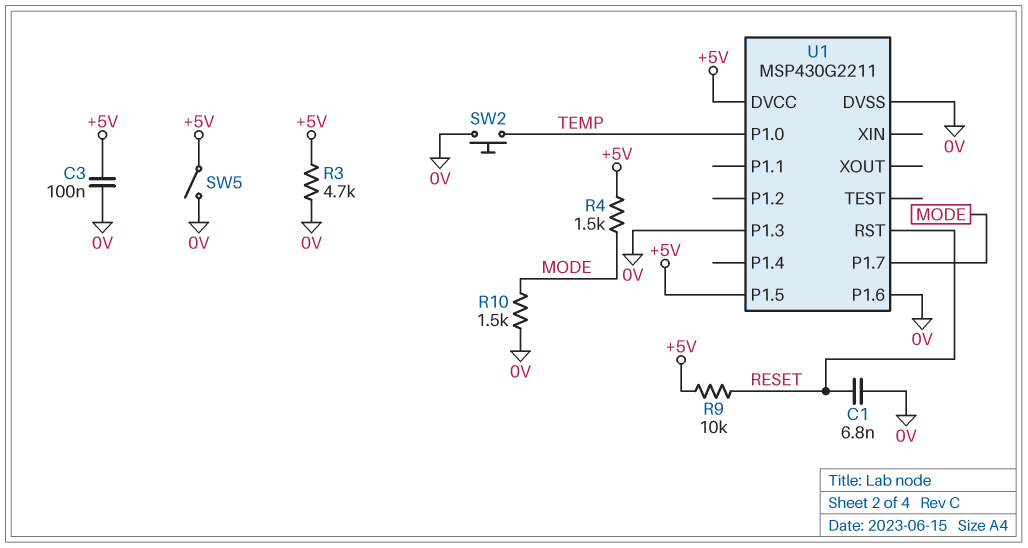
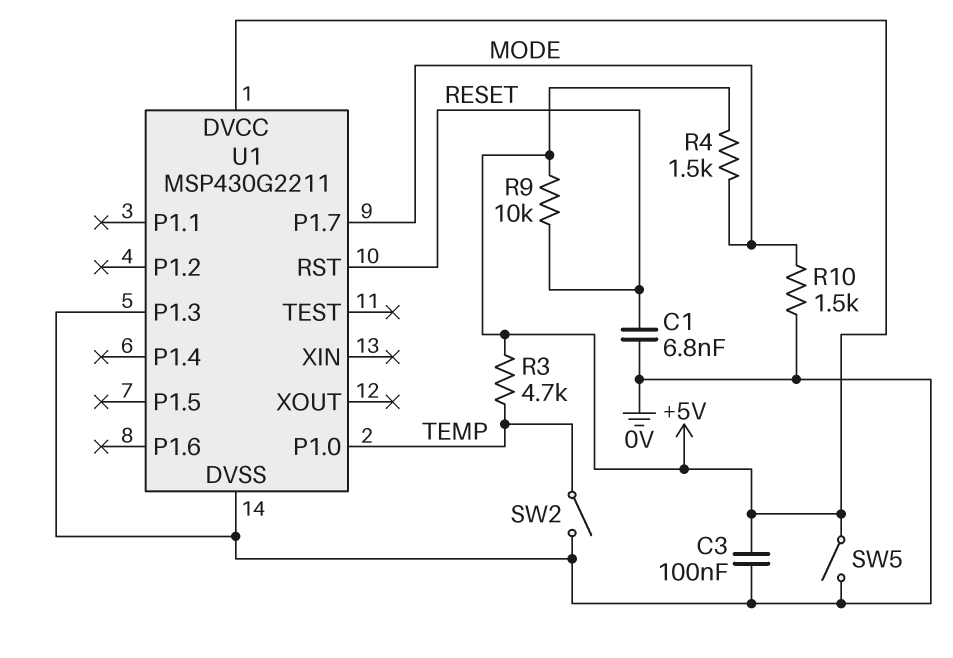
R3: 4.7k (+5V, 0V) -> 4.7k (+5V, TEMP)
SW2: button (0V, TEMP) -> switch (0V, TEMP)
U1 pin P1.5: +5V -> none
U1 pin P1.6: 0V -> none

